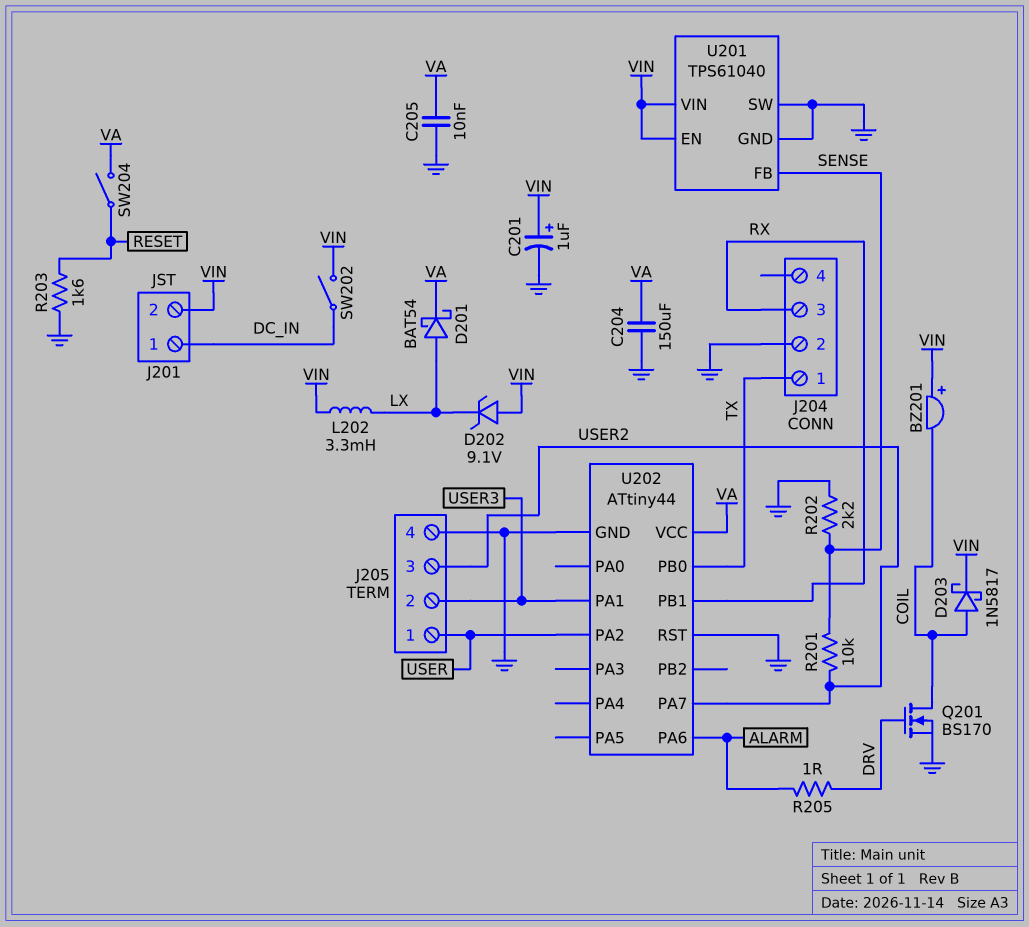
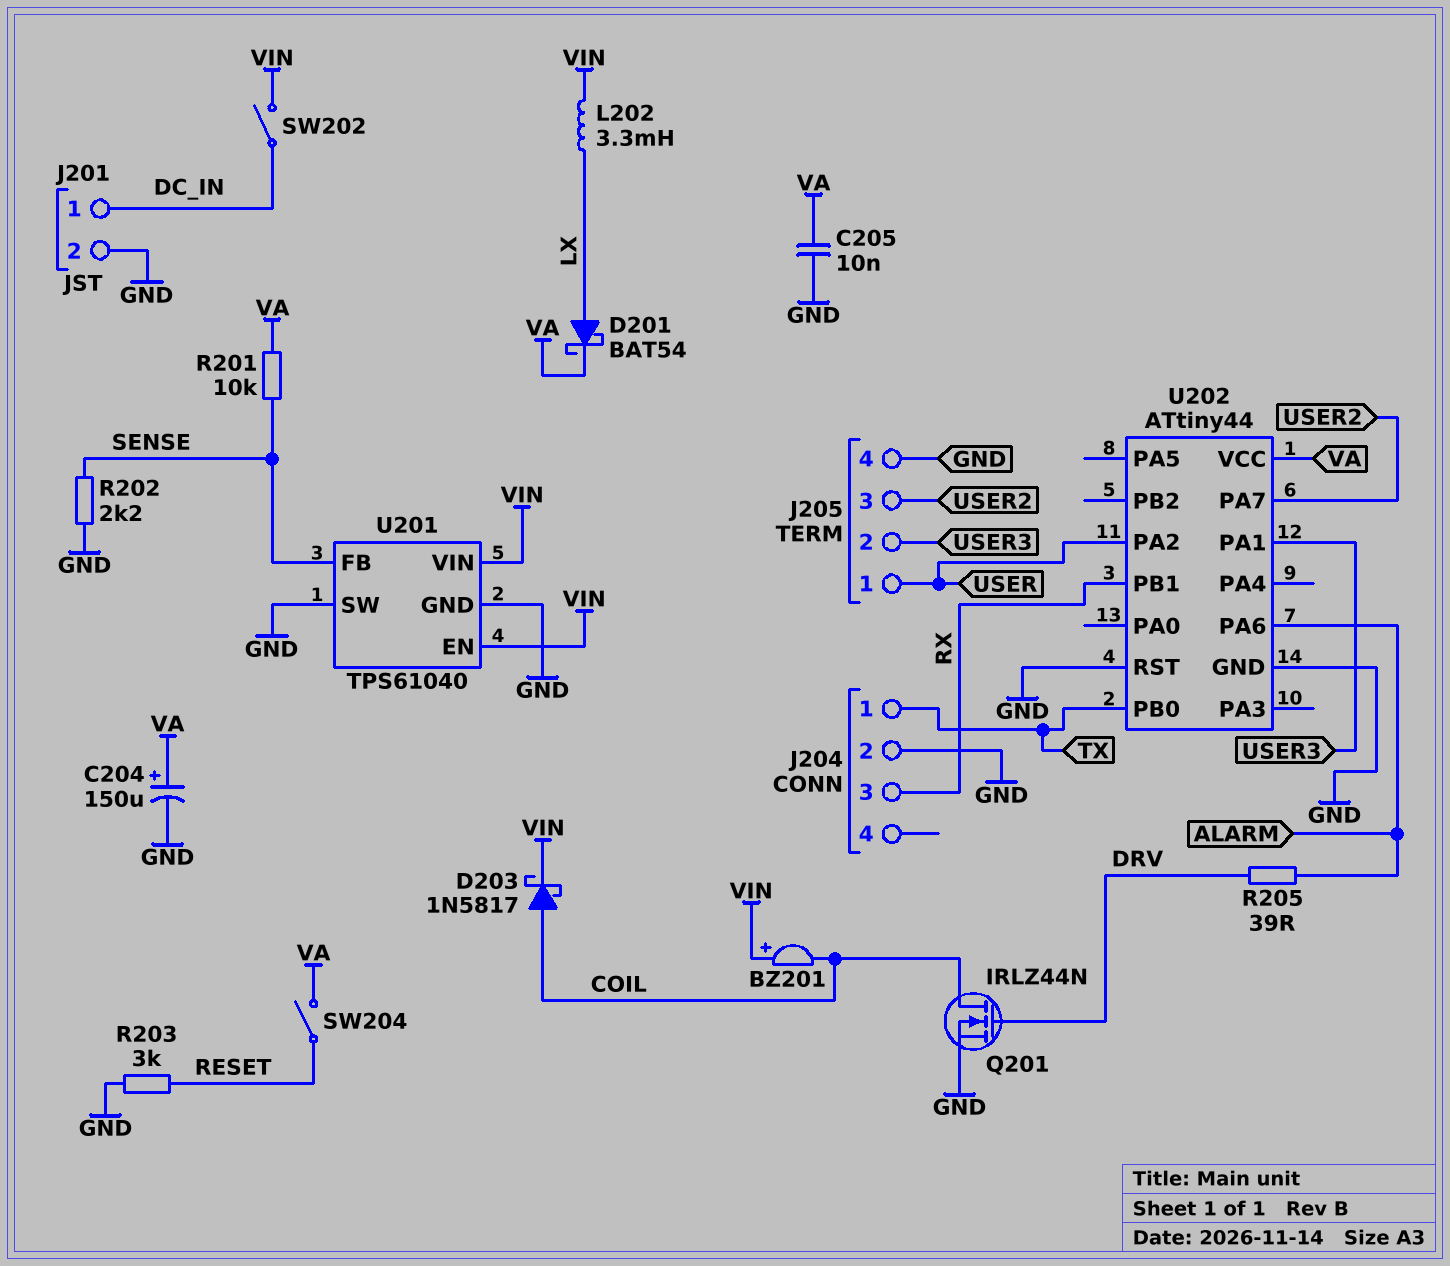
C201: 1uF (plus VIN, minus GND) -> none
C204: 150uF (GND, VA) -> 150uF (plus VA, minus GND)
D202: zener 9.1V (A VIN, K LX) -> none
J201 pin 2: VIN -> GND
Q201: NMOS BS170 (G DRV, D COIL, S GND) -> NMOS IRLZ44N (G DRV, D COIL, S GND)
R201: 10k (SENSE, USER2) -> 10k (SENSE, VA)
R203: 1.6k (GND, RESET) -> 3k (GND, RESET)
R205: 1 (ALARM, DRV) -> 39 (ALARM, DRV)

